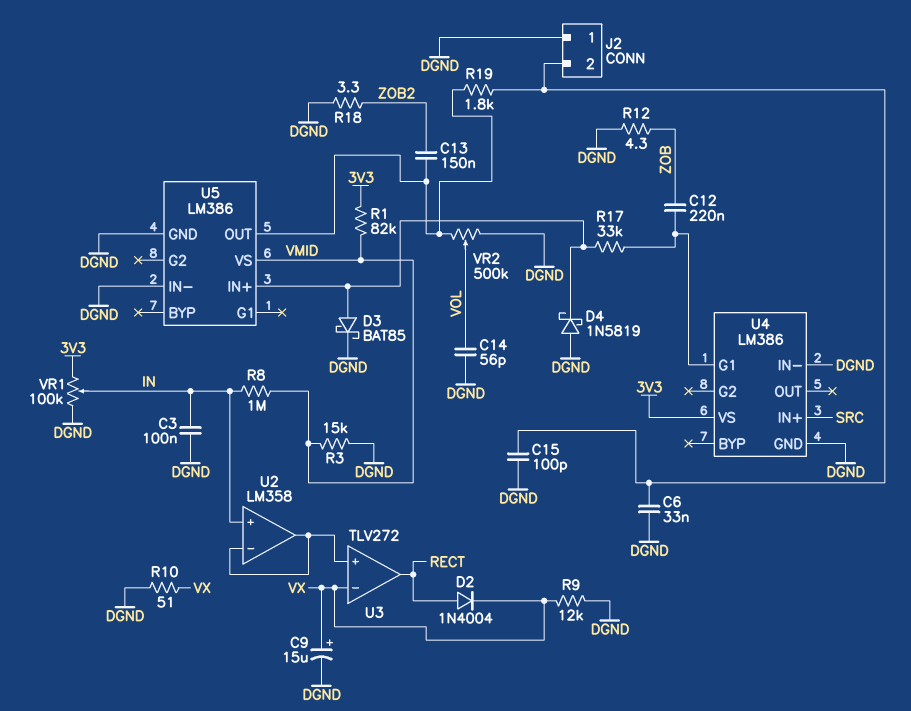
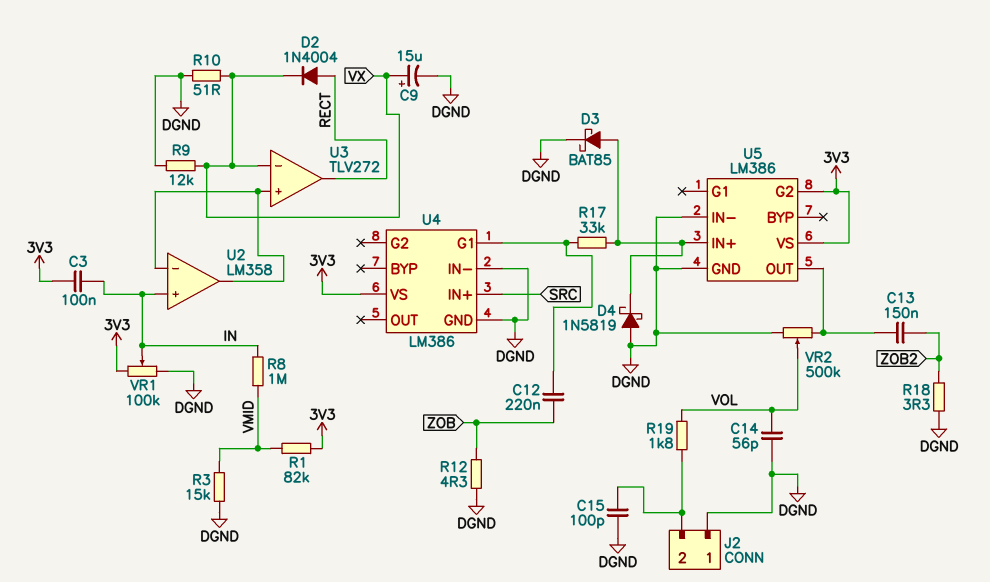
C3: 100nF (DGND, IN) -> 100nF (3V3, IN)
C6: 33nF (DGND, J2/2) -> none
R19: 1.8k (J2/2, U5/OUT) -> 1.8k (J2/2, VOL)
U5 pin G2: none -> 3V3
U5 pin VS: VMID -> 3V3

